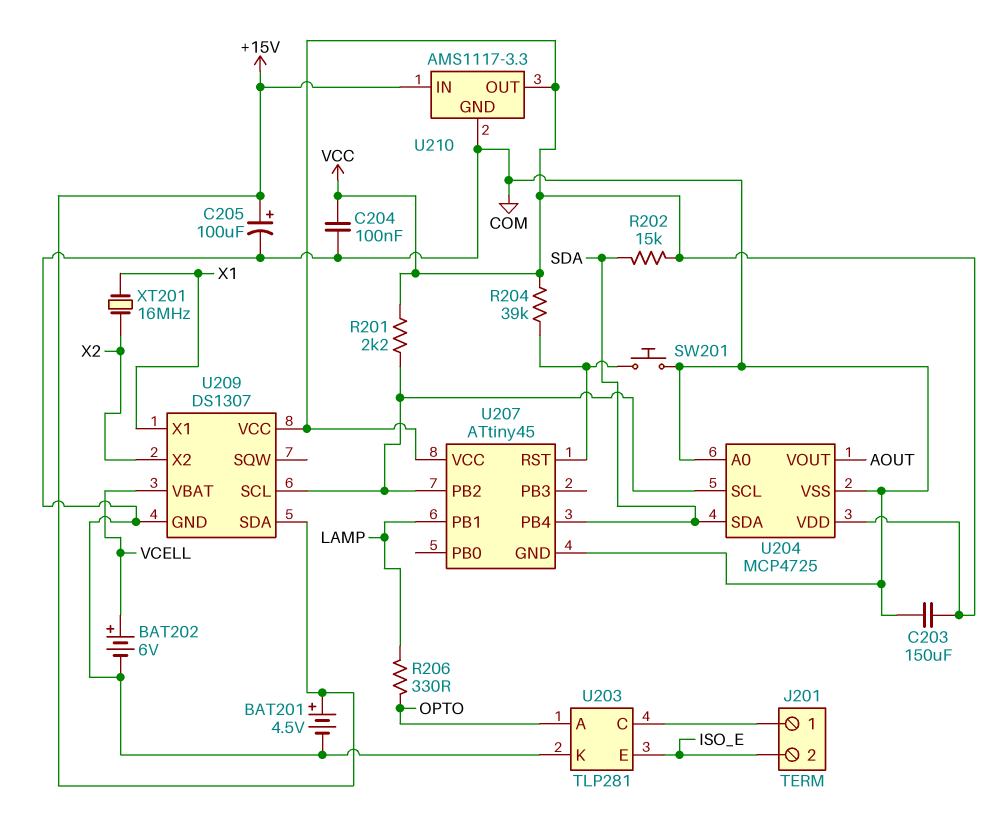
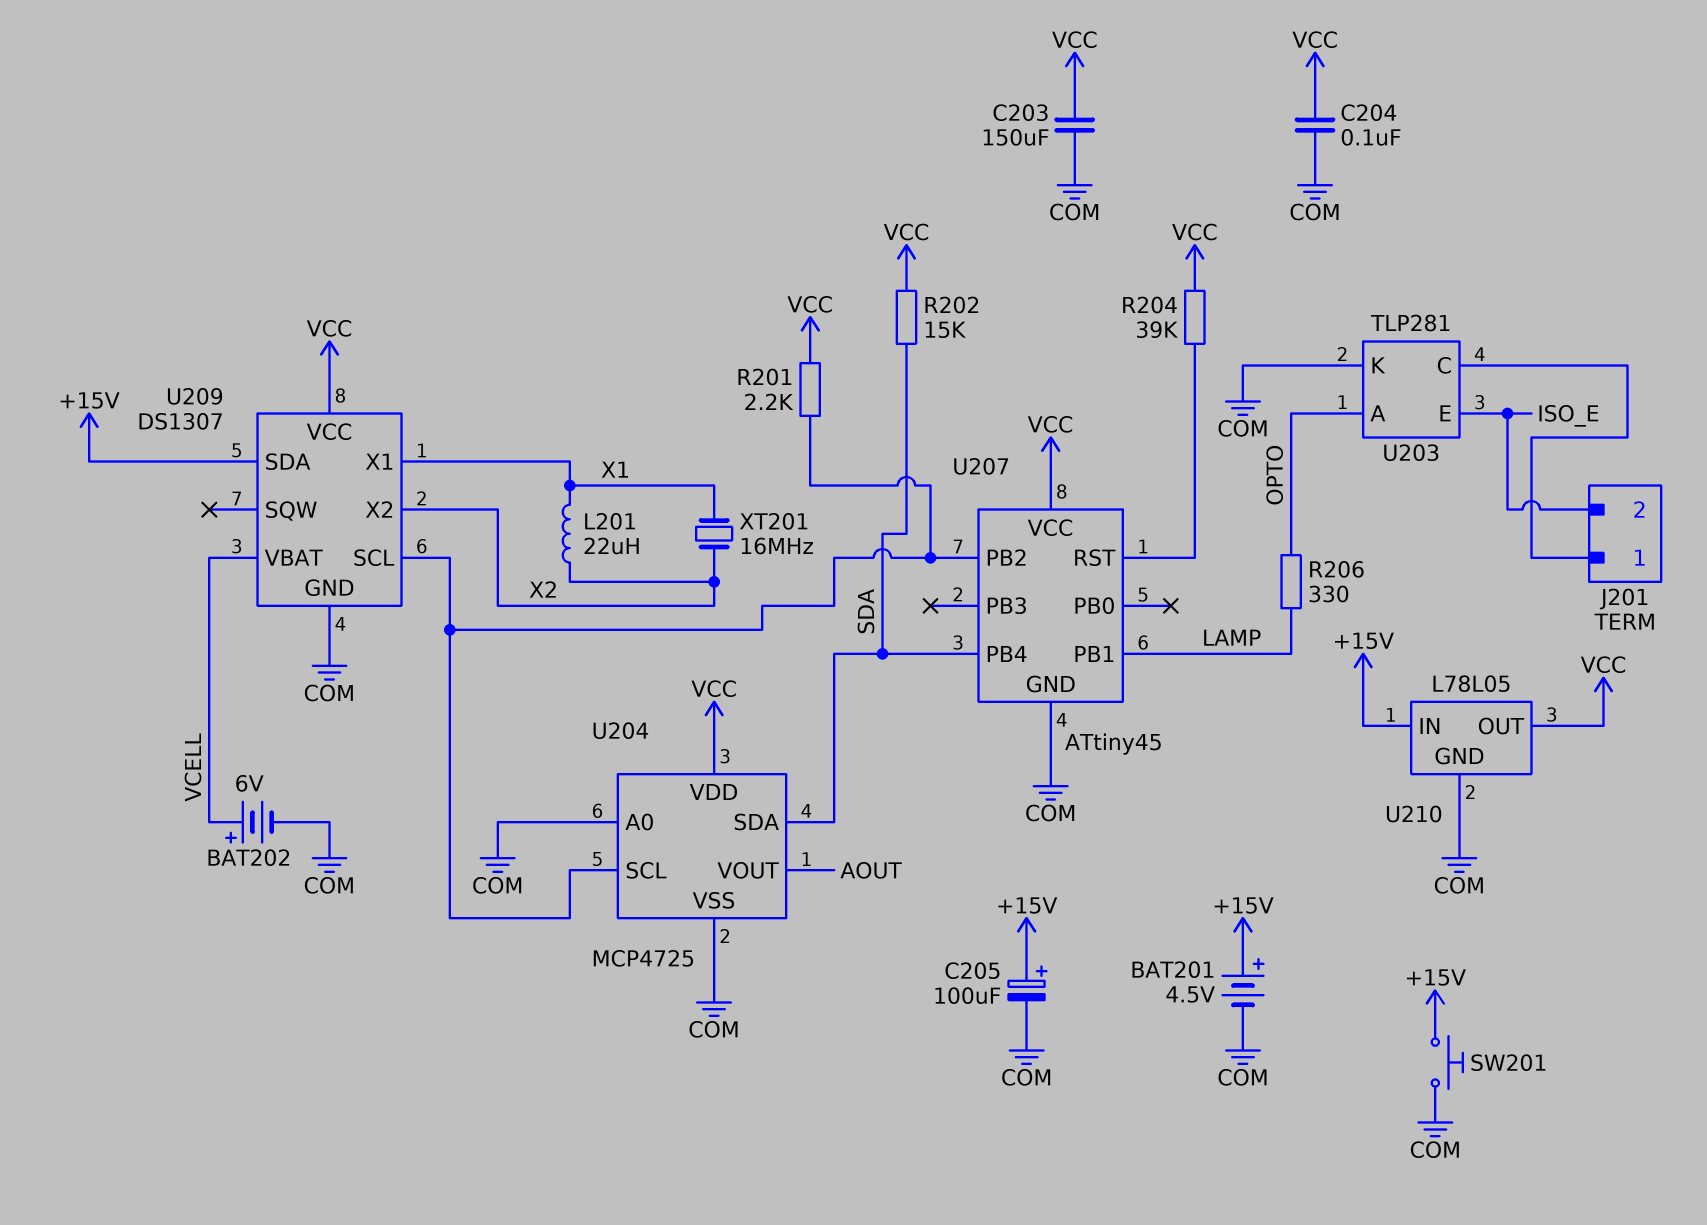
L201: none -> 22uH (X1, X2)
SW201: button (COM, U207/RST) -> button (+15V, COM)
U210: AMS1117-3.3 -> L78L05

